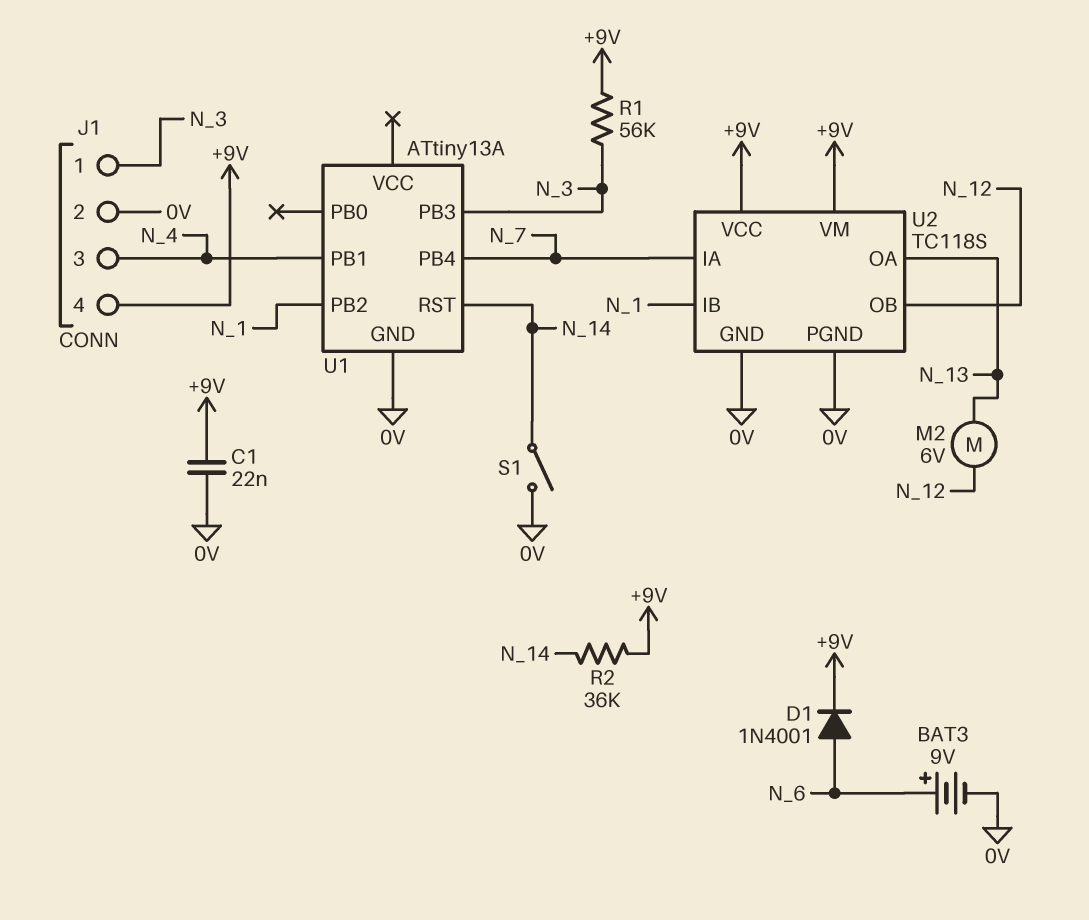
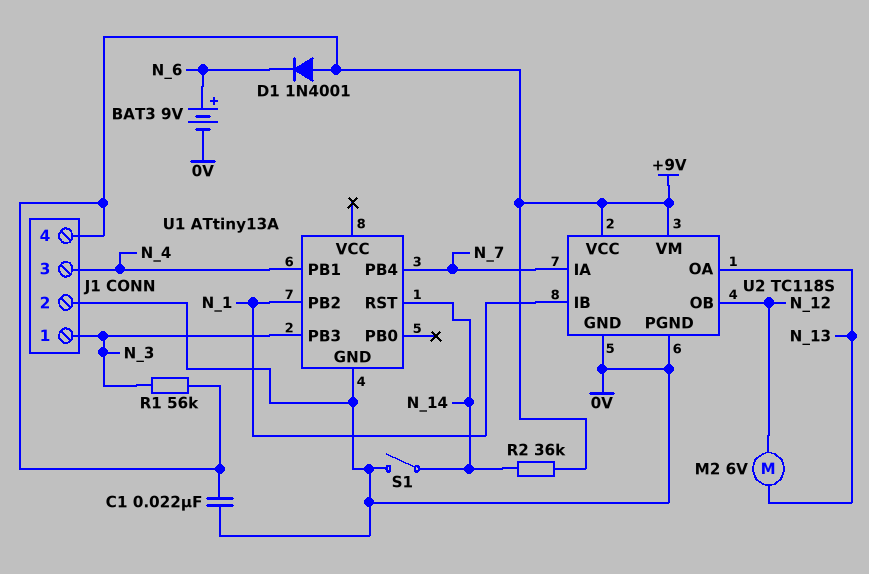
D1: diode 1N4001 (A N_6, K +9V) -> diode 1N4001 (A +9V, K N_6)

